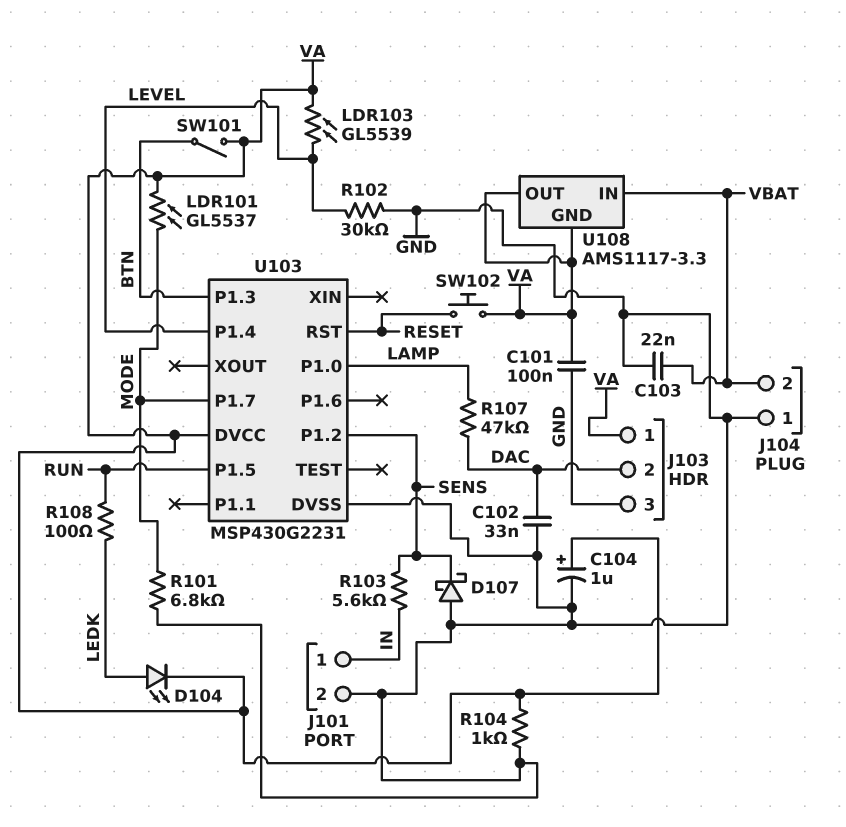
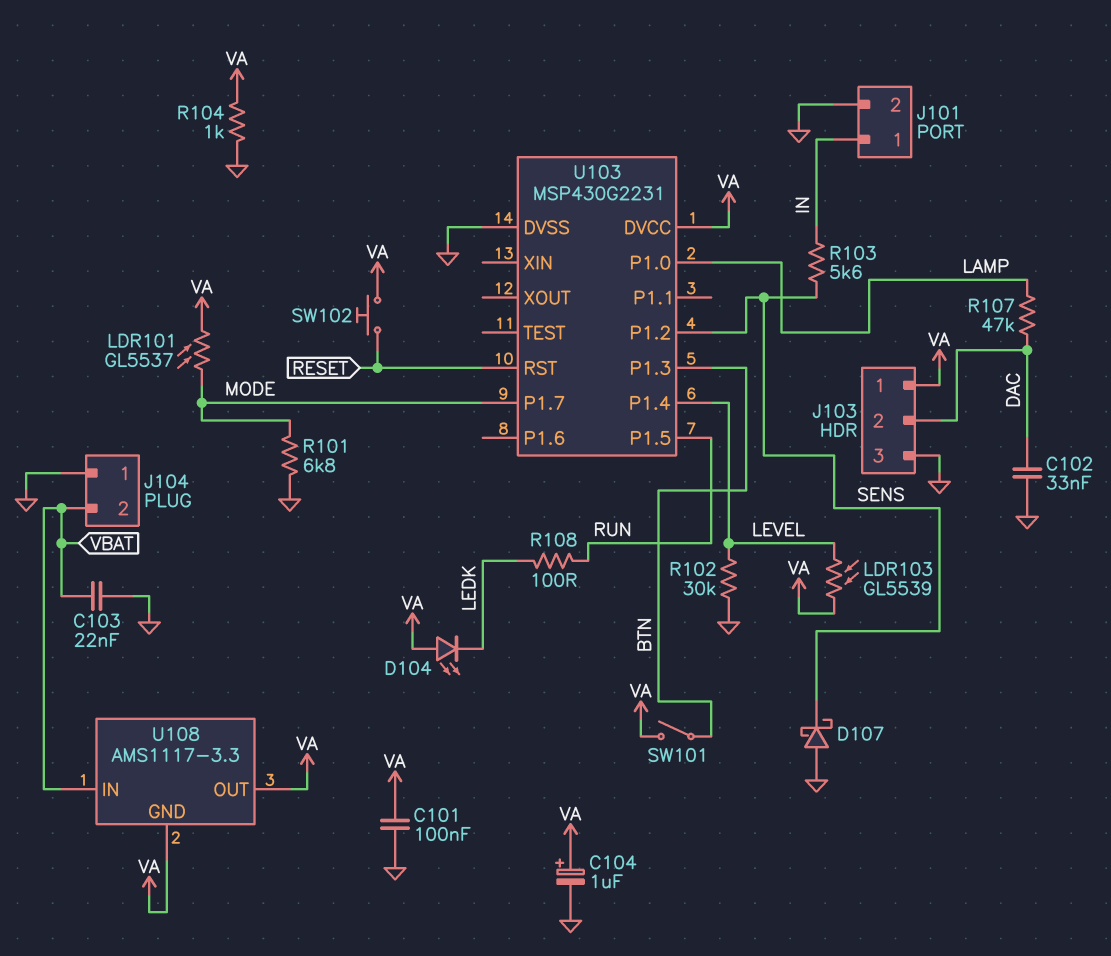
D104: LED (A LEDK, K VA) -> LED (A VA, K LEDK)

